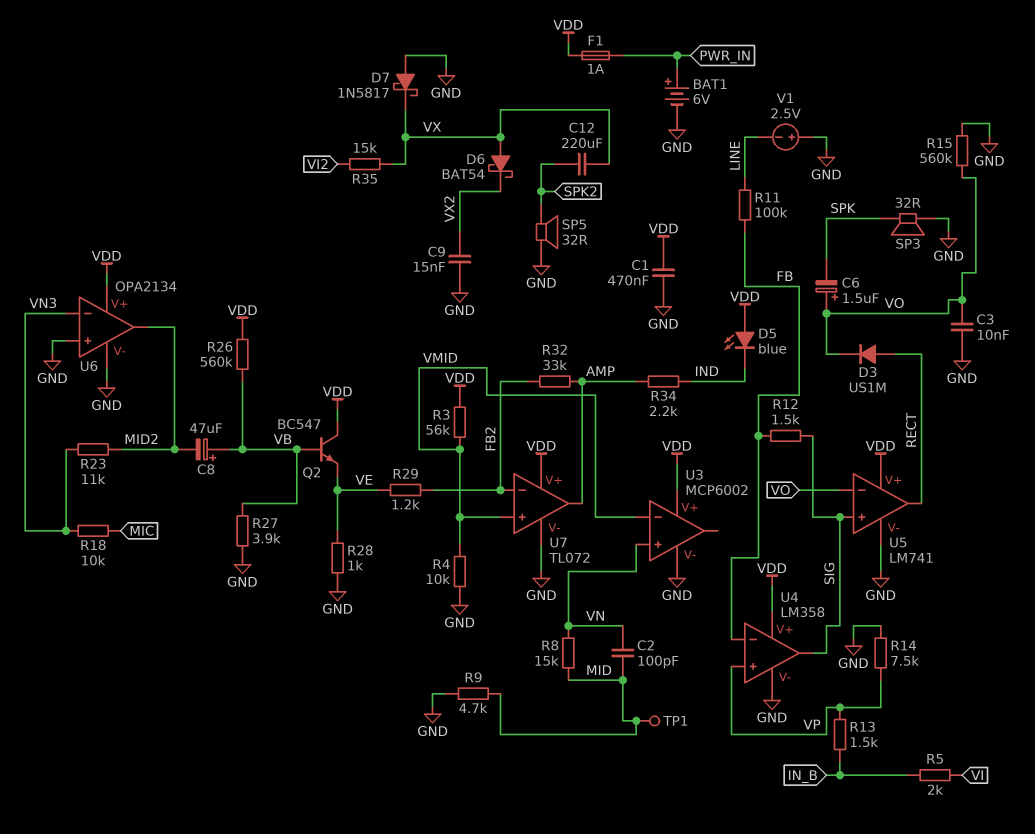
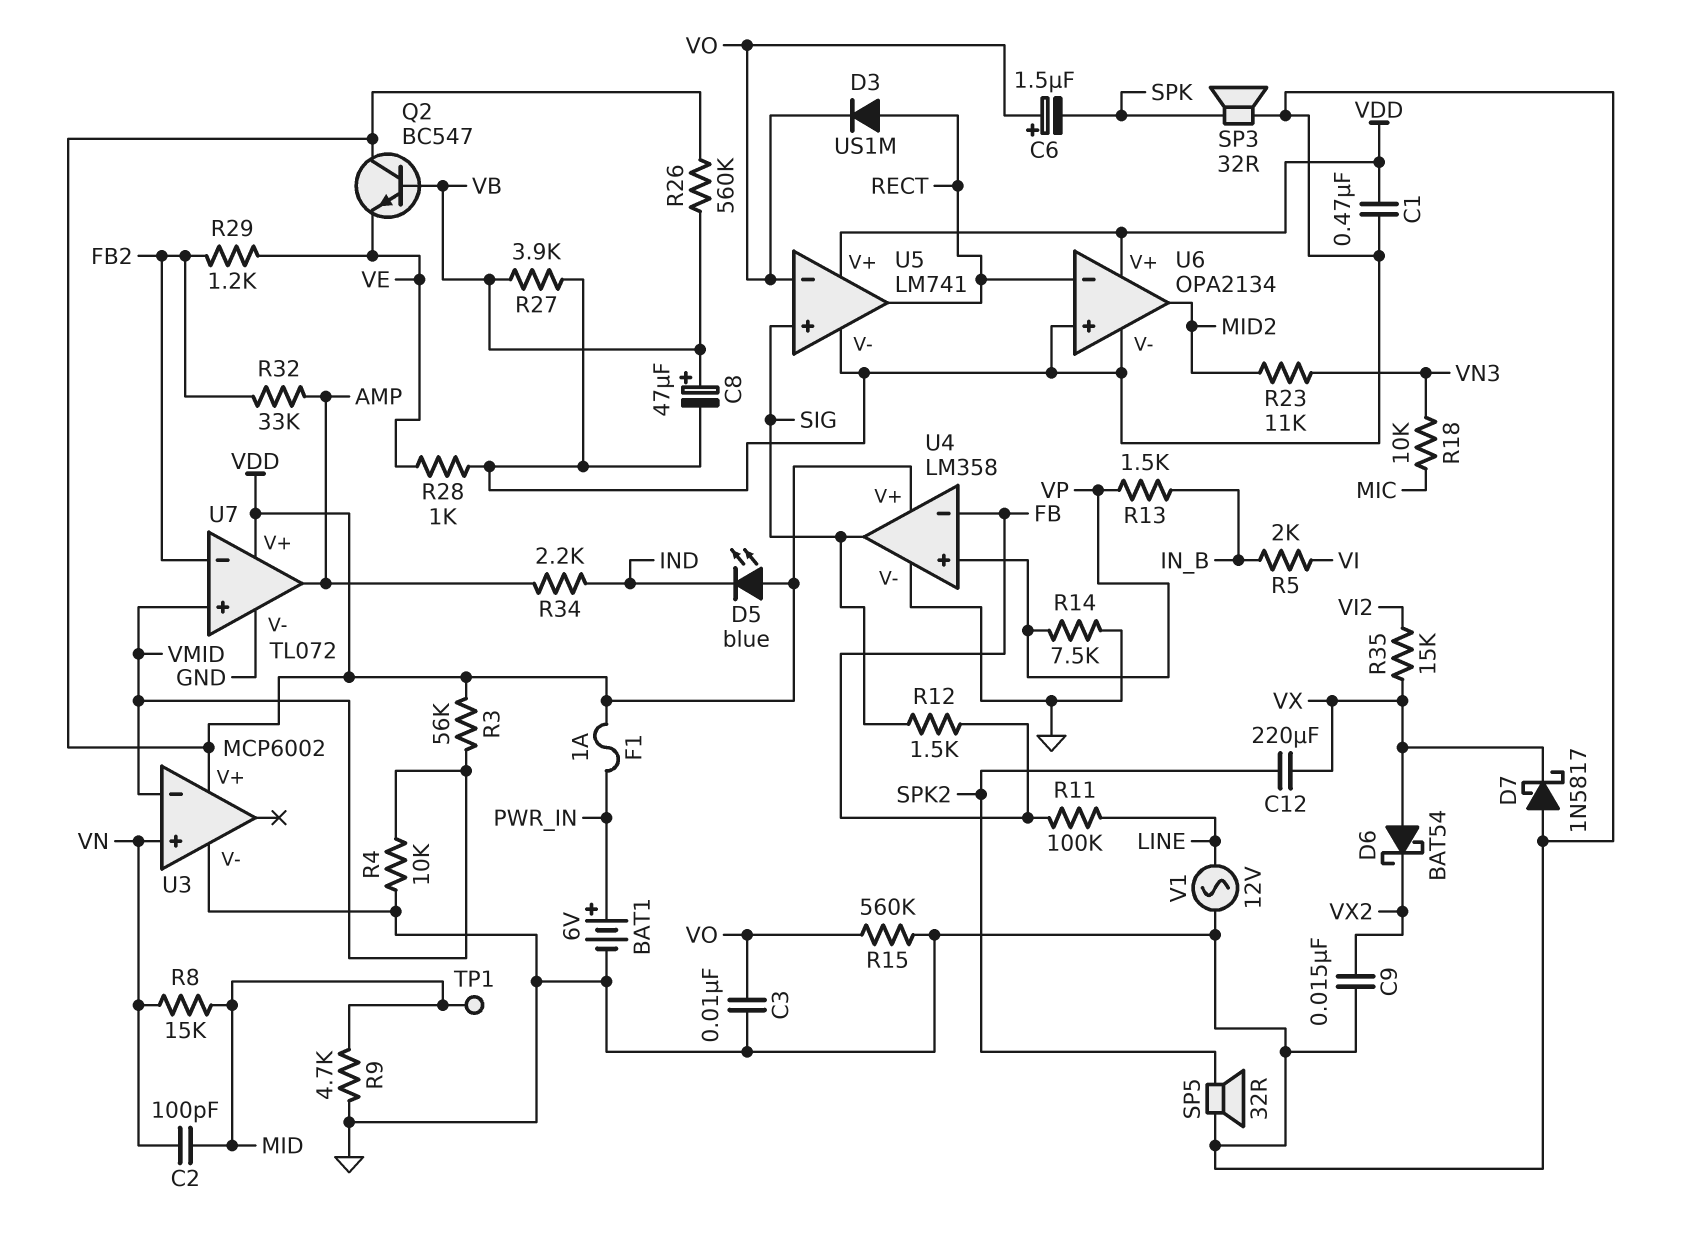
C8: 47uF (plus VB, minus MID2) -> 47uF (plus VB, minus GND)
U6 pin in-: VN3 -> RECT
V1: 2.5V (plus GND, minus LINE) -> AC 12V (GND, LINE)

